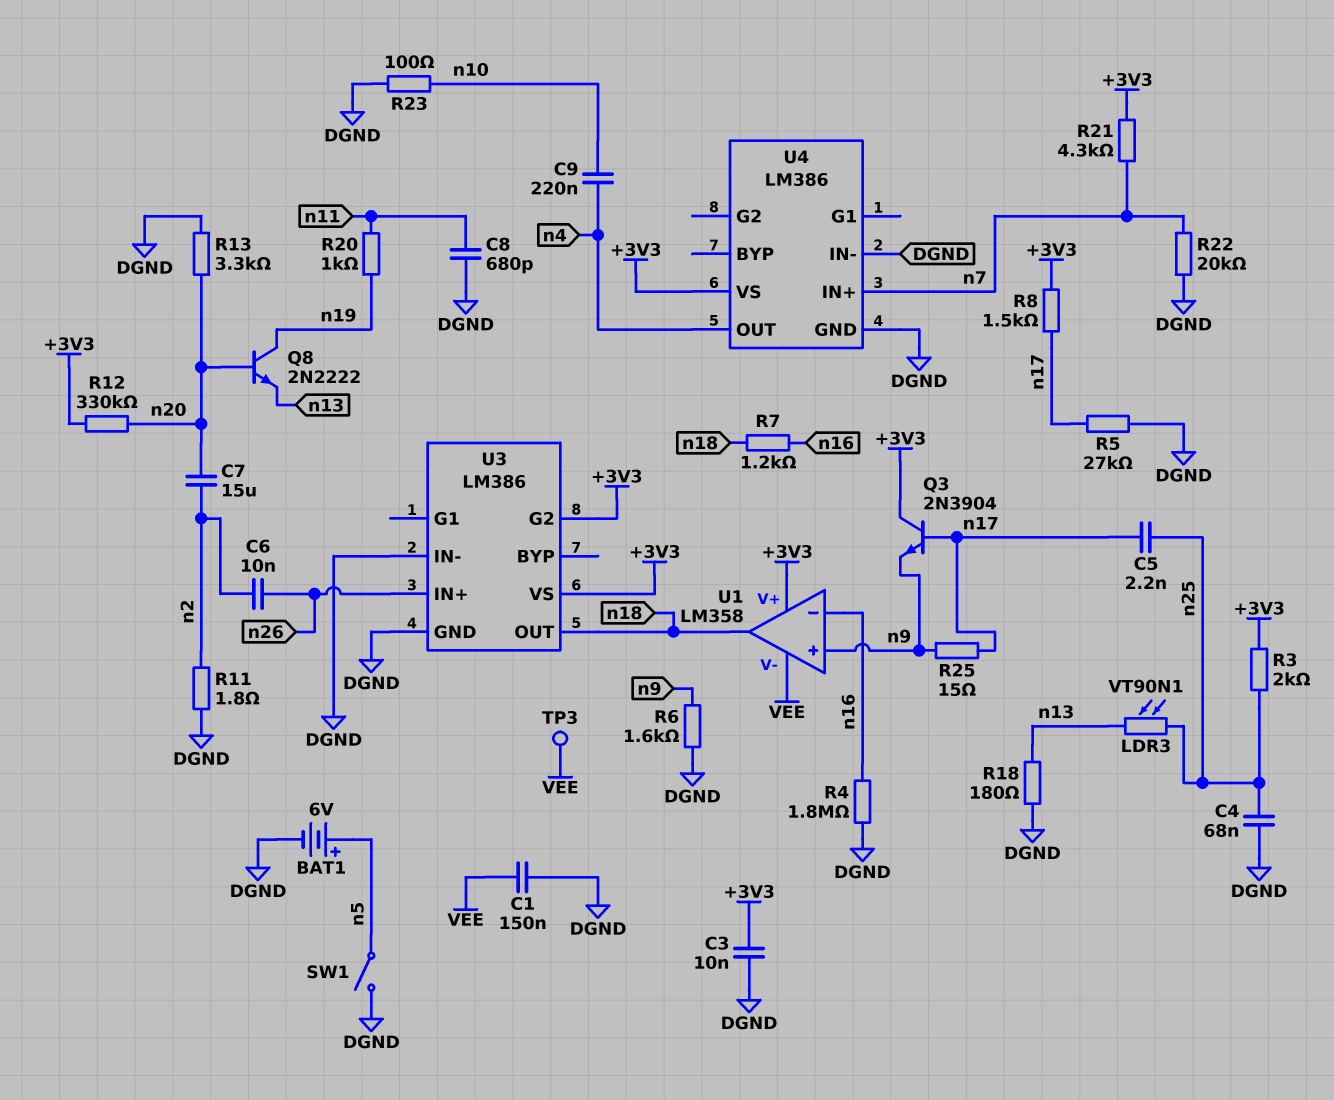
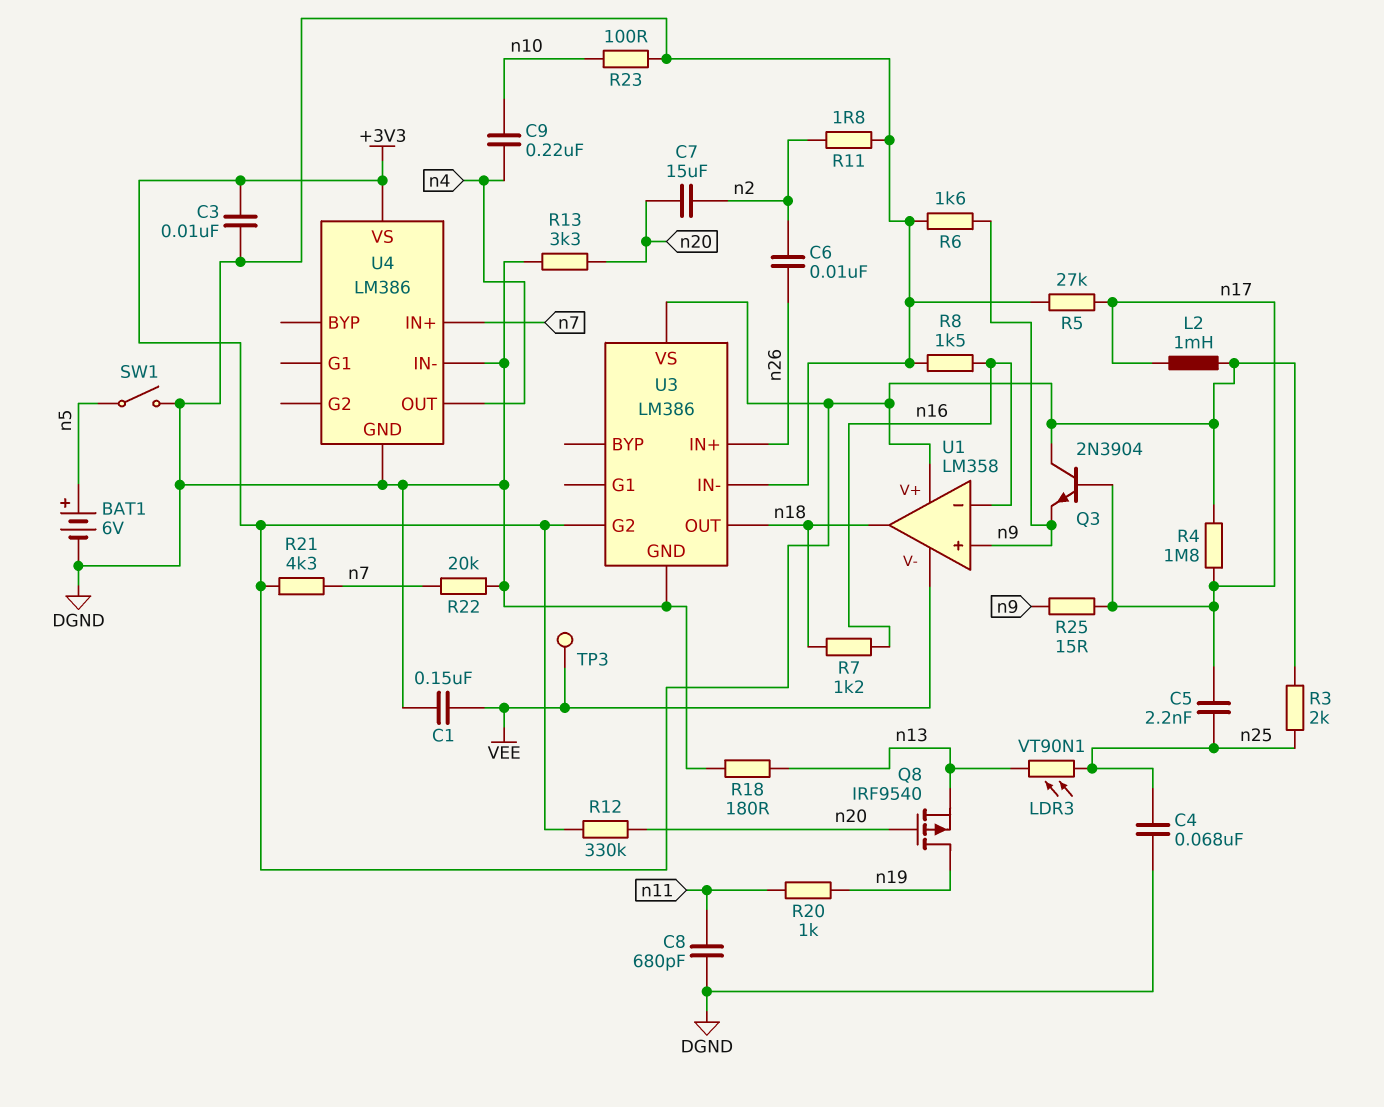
L2: none -> 1mH (+3V3, n17)
Q8: NPN 2N2222 (B n20, C n19, E n13) -> PMOS IRF9540 (G n20, D n19, S n13)
R4: 1.8M (DGND, n16) -> 1.8M (+3V3, n17)
R8: 1.5k (+3V3, n17) -> 1.5k (DGND, n16)

